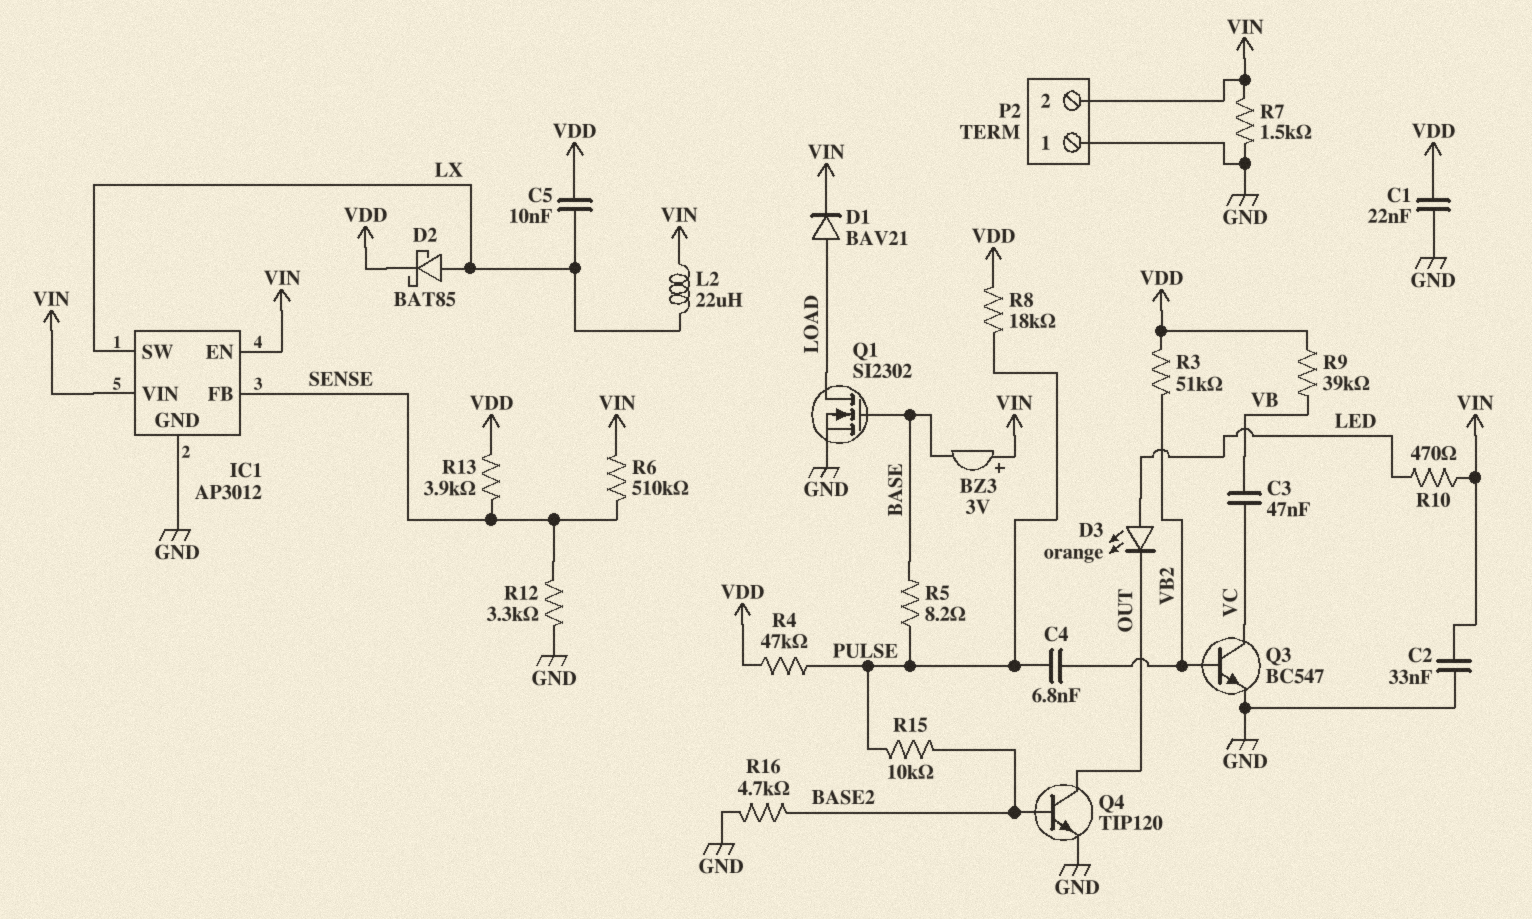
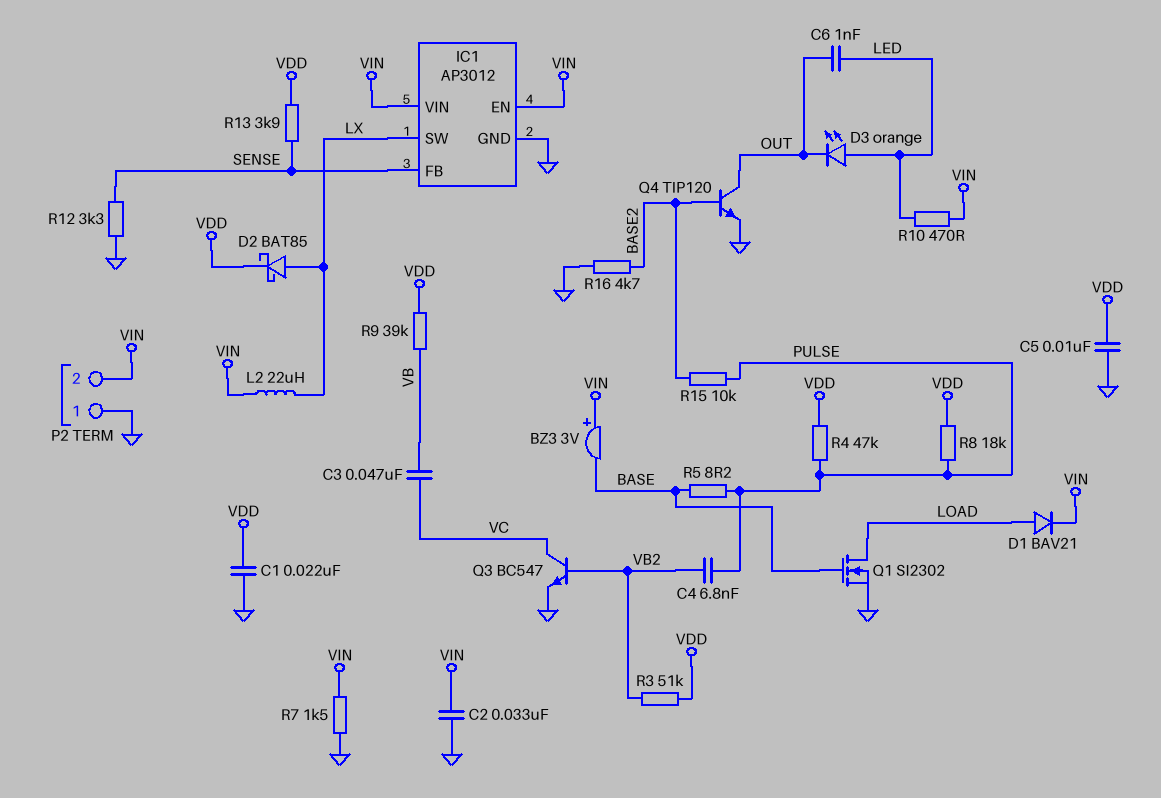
C5: 10nF (LX, VDD) -> 10nF (GND, VDD)
C6: none -> 1nF (LED, OUT)
R6: 510k (SENSE, VIN) -> none

